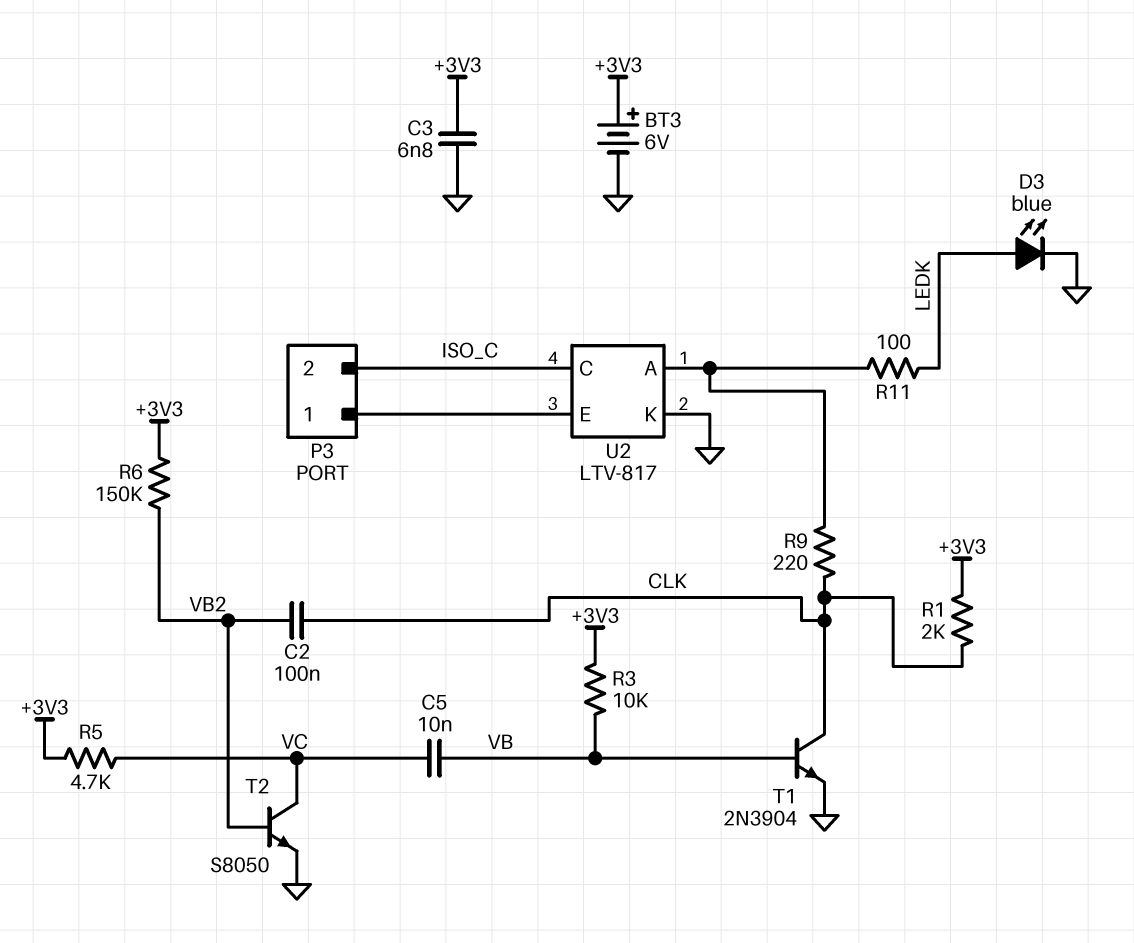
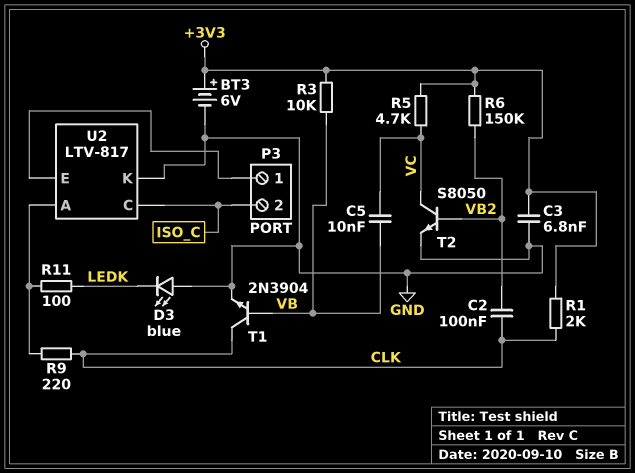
D3: LED blue (A LEDK, K GND) -> LED blue (A GND, K LEDK)

